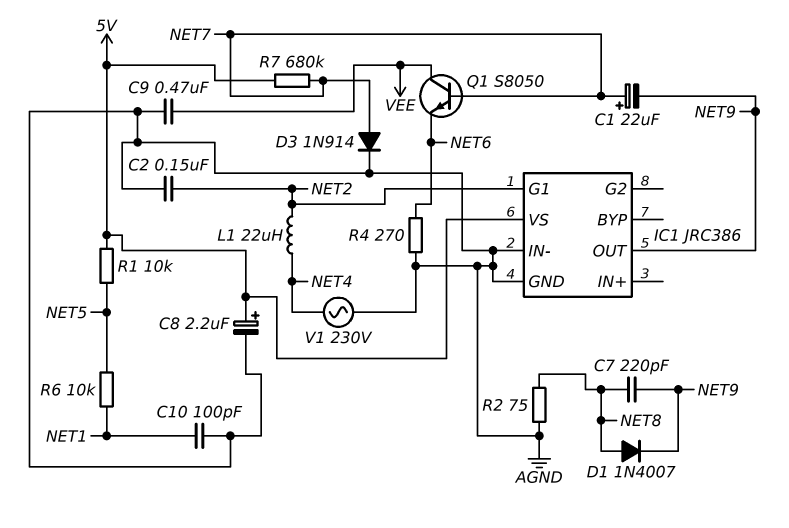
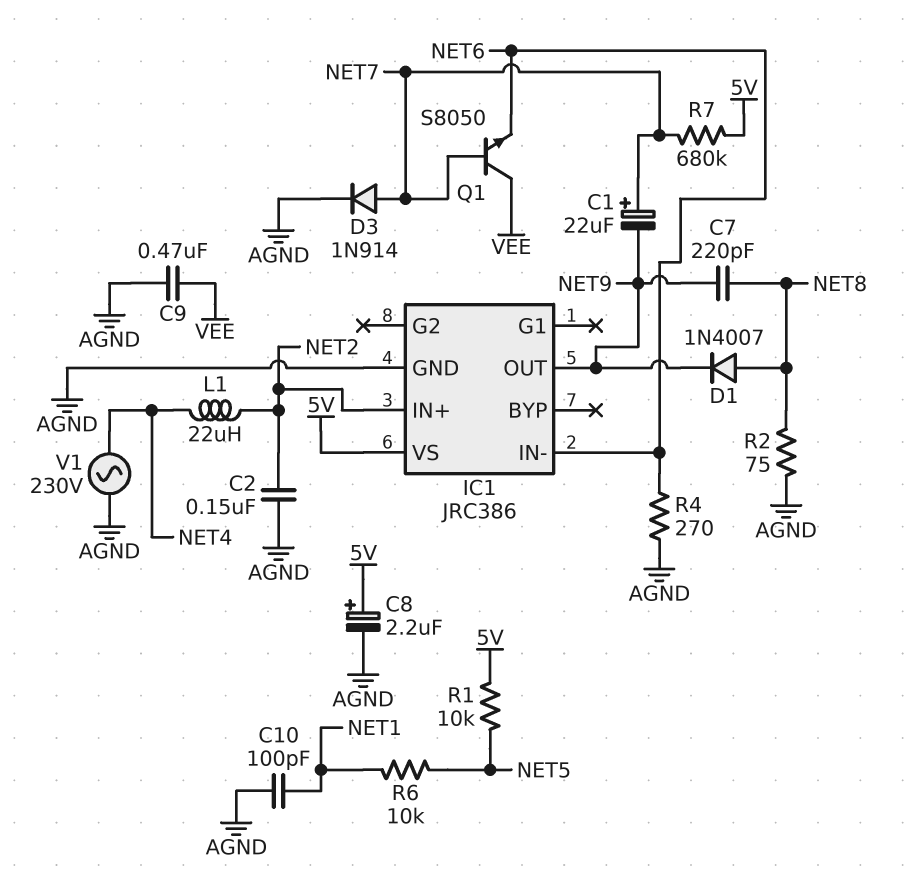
IC1 pin G1: NET2 -> none
IC1 pin IN+: none -> NET2
IC1 pin IN-: AGND -> NET6

